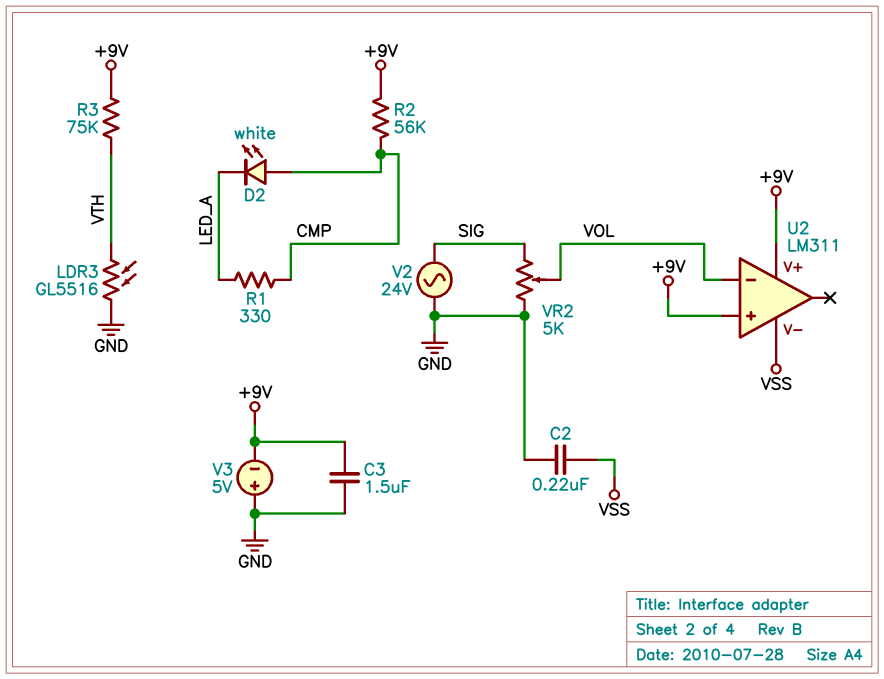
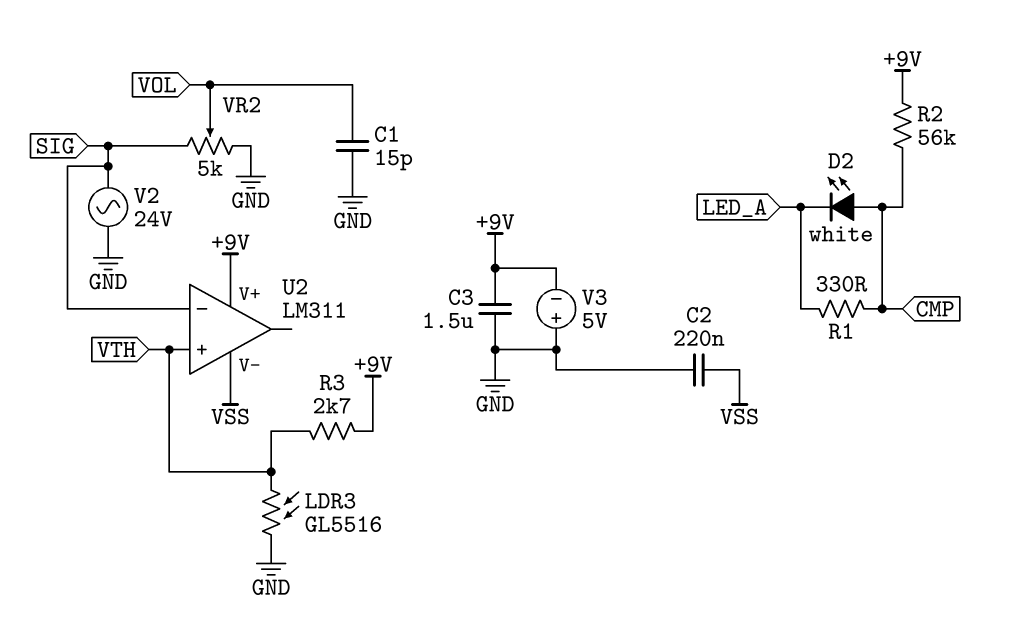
C1: none -> 15pF (GND, VOL)
R3: 75k (+9V, VTH) -> 2.7k (+9V, VTH)
U2 pin in+: +9V -> VTH
U2 pin in-: VOL -> SIG

